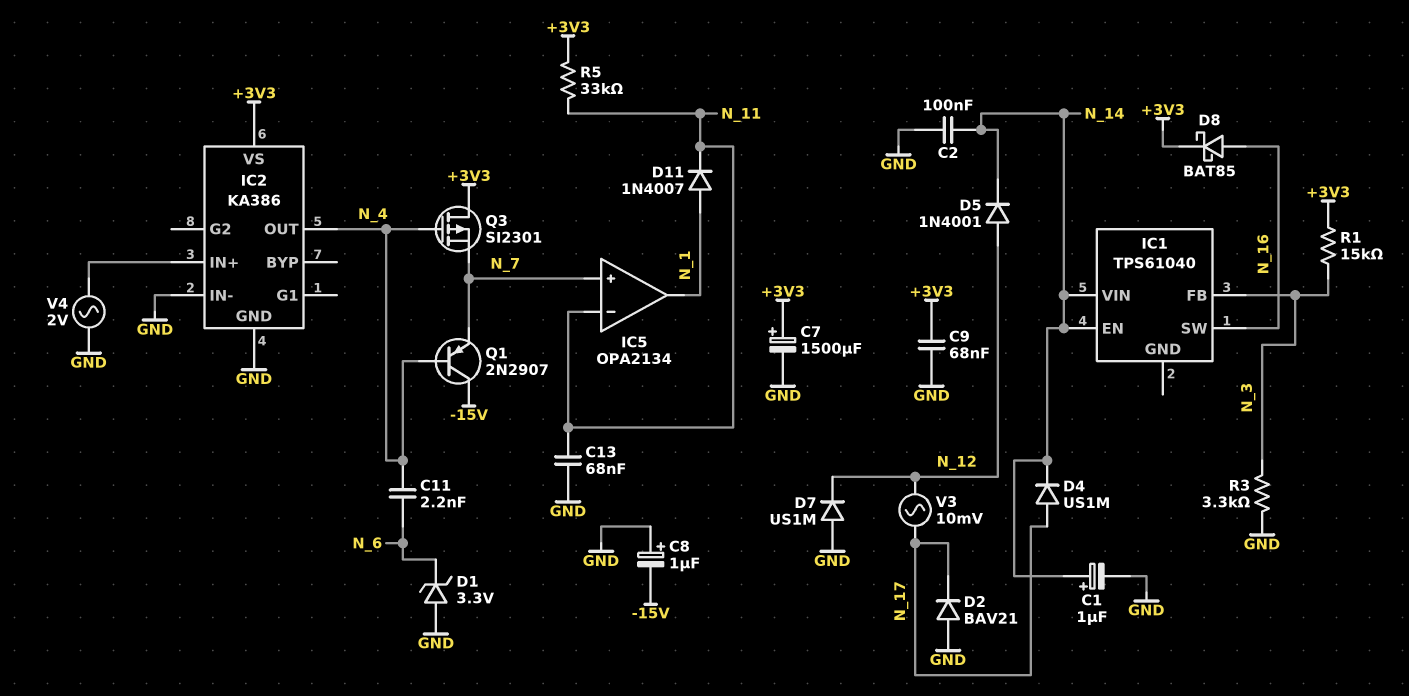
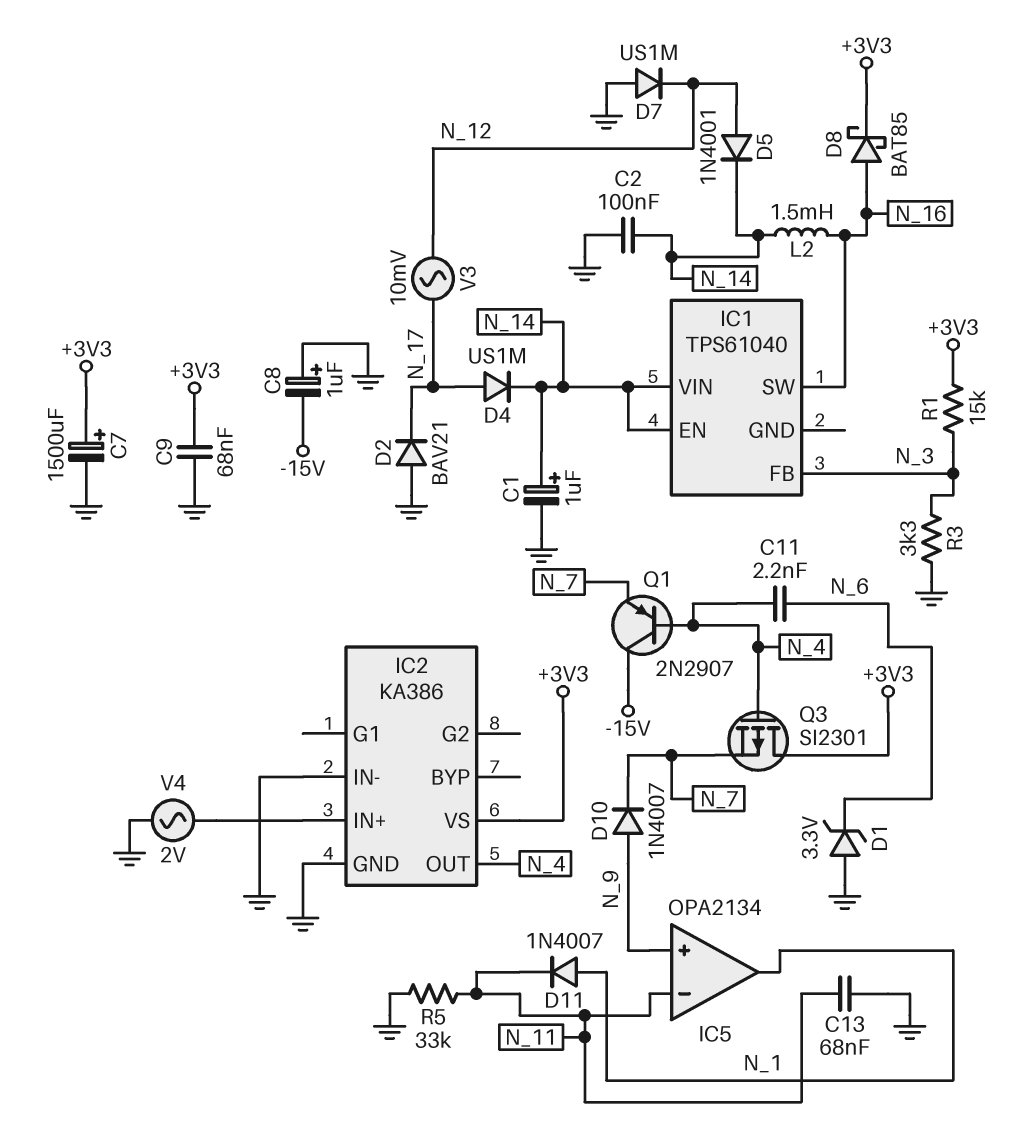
D10: none -> diode 1N4007 (A N_9, K N_7)
IC5 pin in+: N_7 -> N_9
L2: none -> 1.5mH (N_14, N_16)
R5: 33k (+3V3, N_11) -> 33k (GND, N_11)

